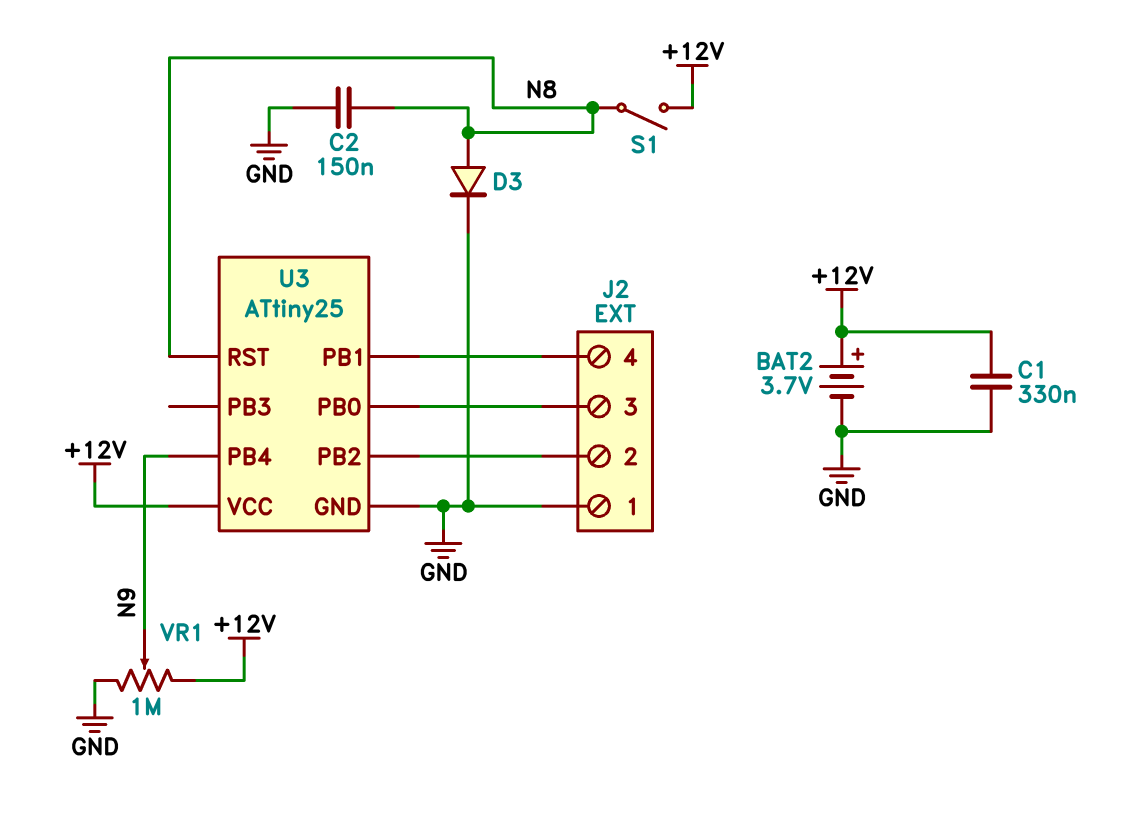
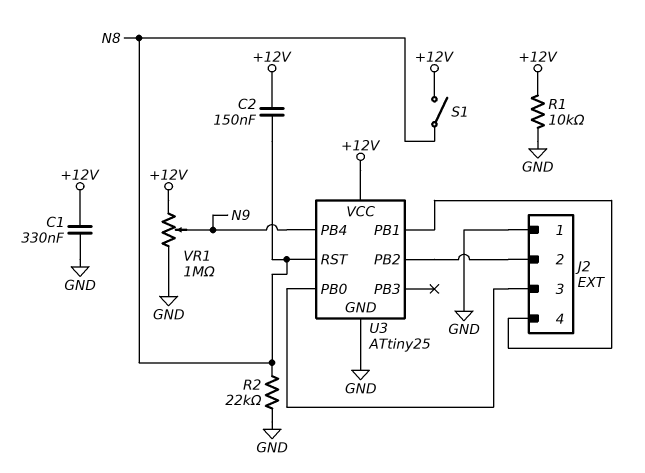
BAT2: 3.7V (plus +12V, minus GND) -> none
C2: 150nF (GND, N8) -> 150nF (+12V, N8)
D3: diode (A N8, K GND) -> none
R1: none -> 10k (+12V, GND)
R2: none -> 22k (GND, N8)

